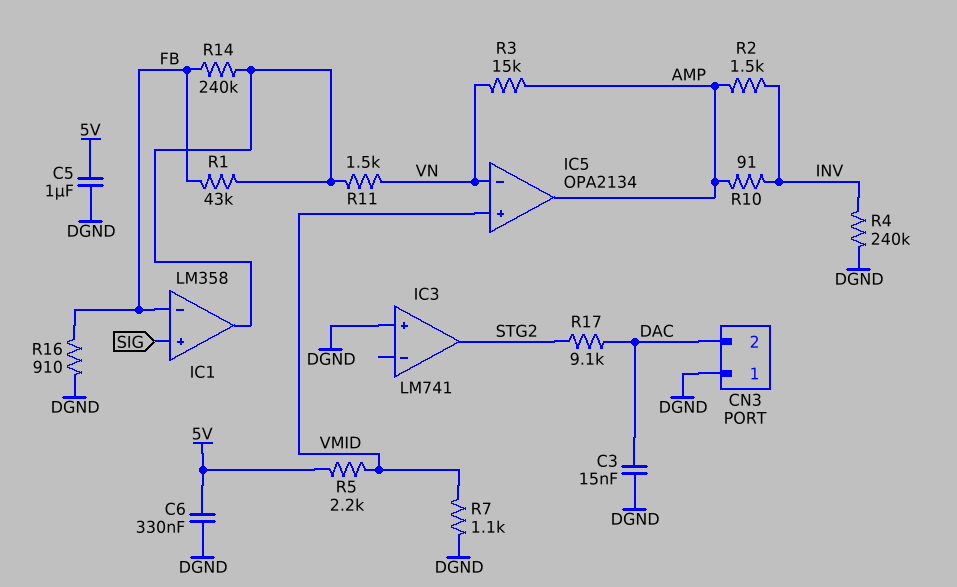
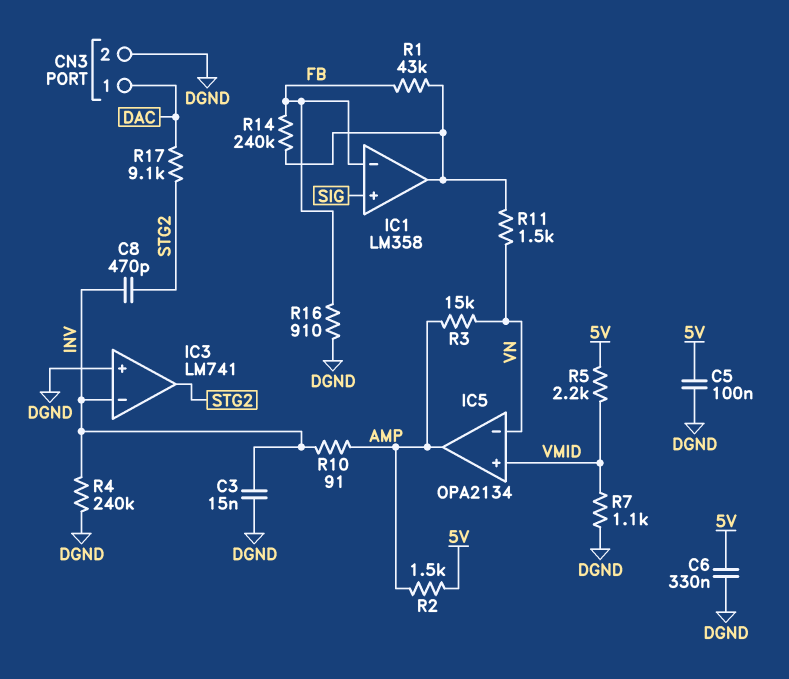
C3: 15nF (DAC, DGND) -> 15nF (DGND, INV)
C5: 1uF (5V, DGND) -> 100nF (5V, DGND)
C8: none -> 470pF (INV, STG2)
CN3 pin 1: DGND -> DAC
CN3 pin 2: DAC -> DGND
IC3 pin in-: none -> INV
R2: 1.5k (AMP, INV) -> 1.5k (5V, AMP)

